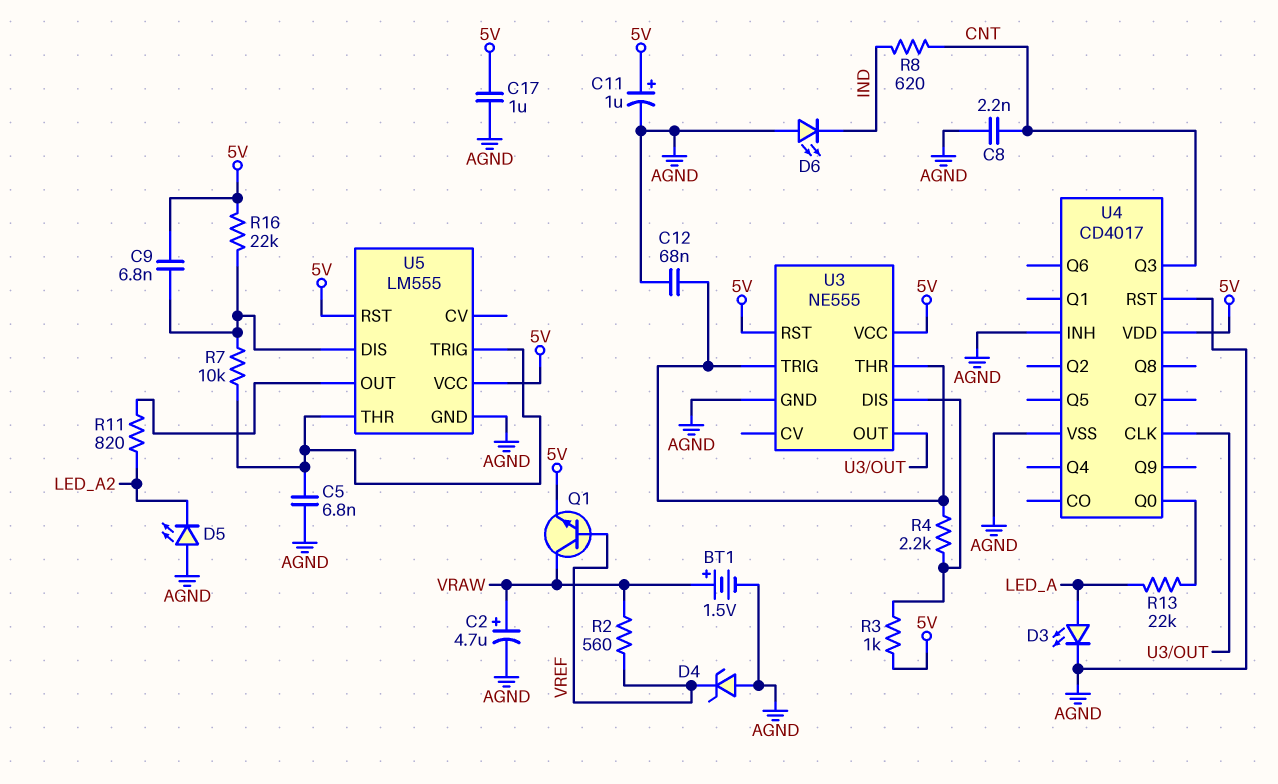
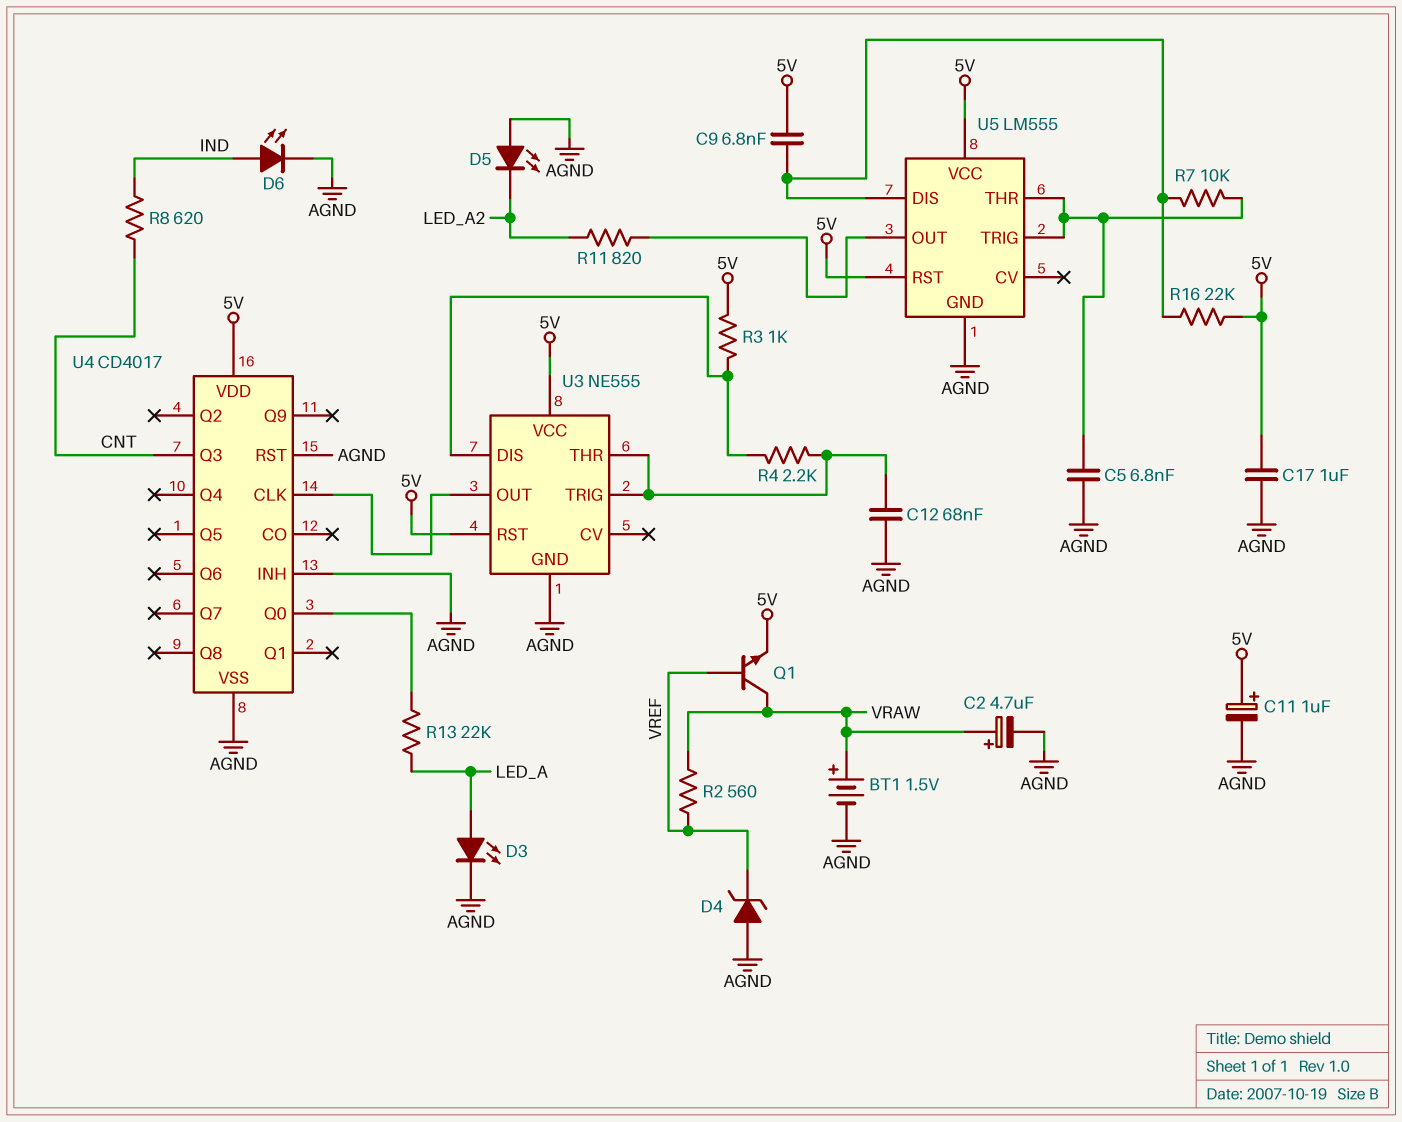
C8: 2.2nF (AGND, CNT) -> none
D6: LED (A AGND, K IND) -> LED (A IND, K AGND)

